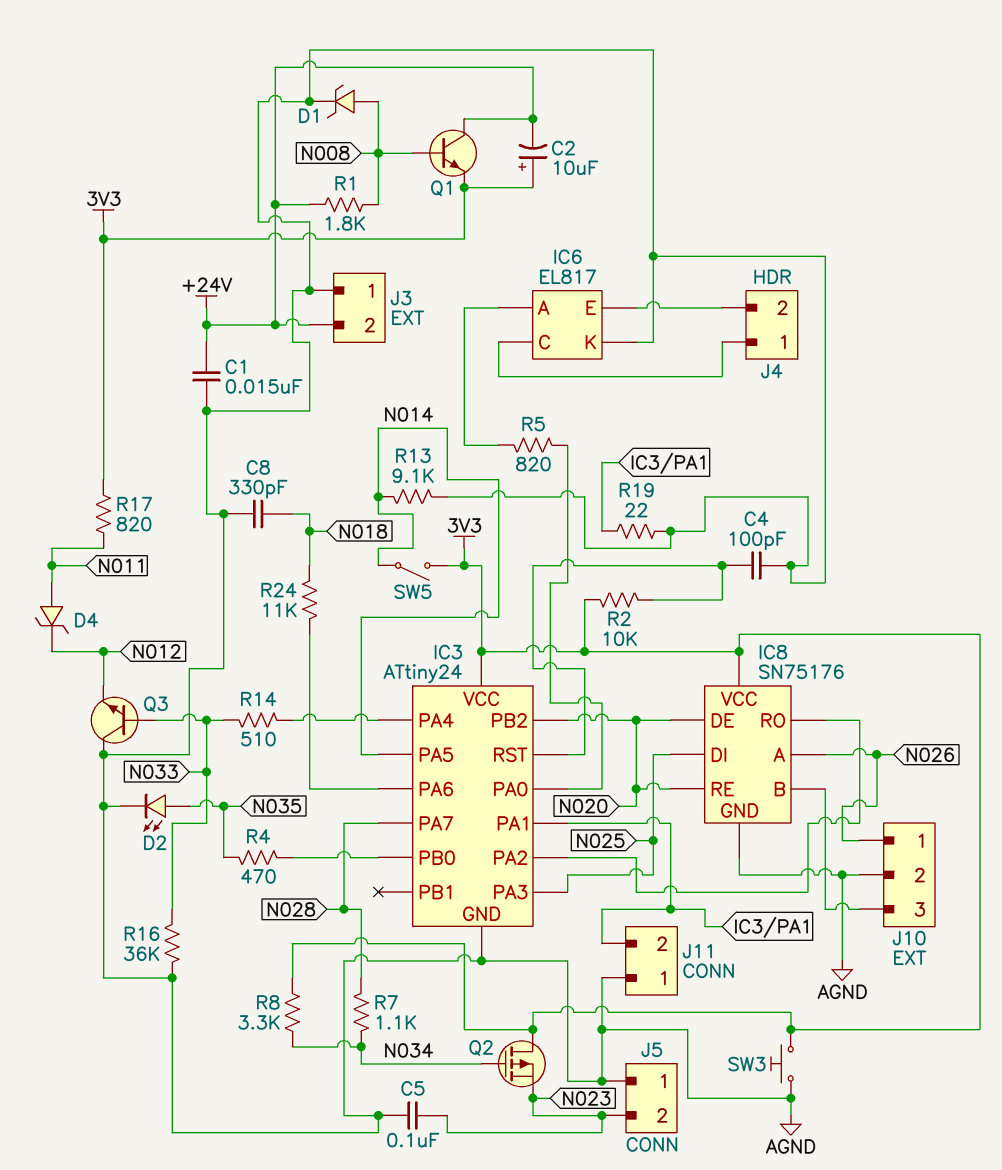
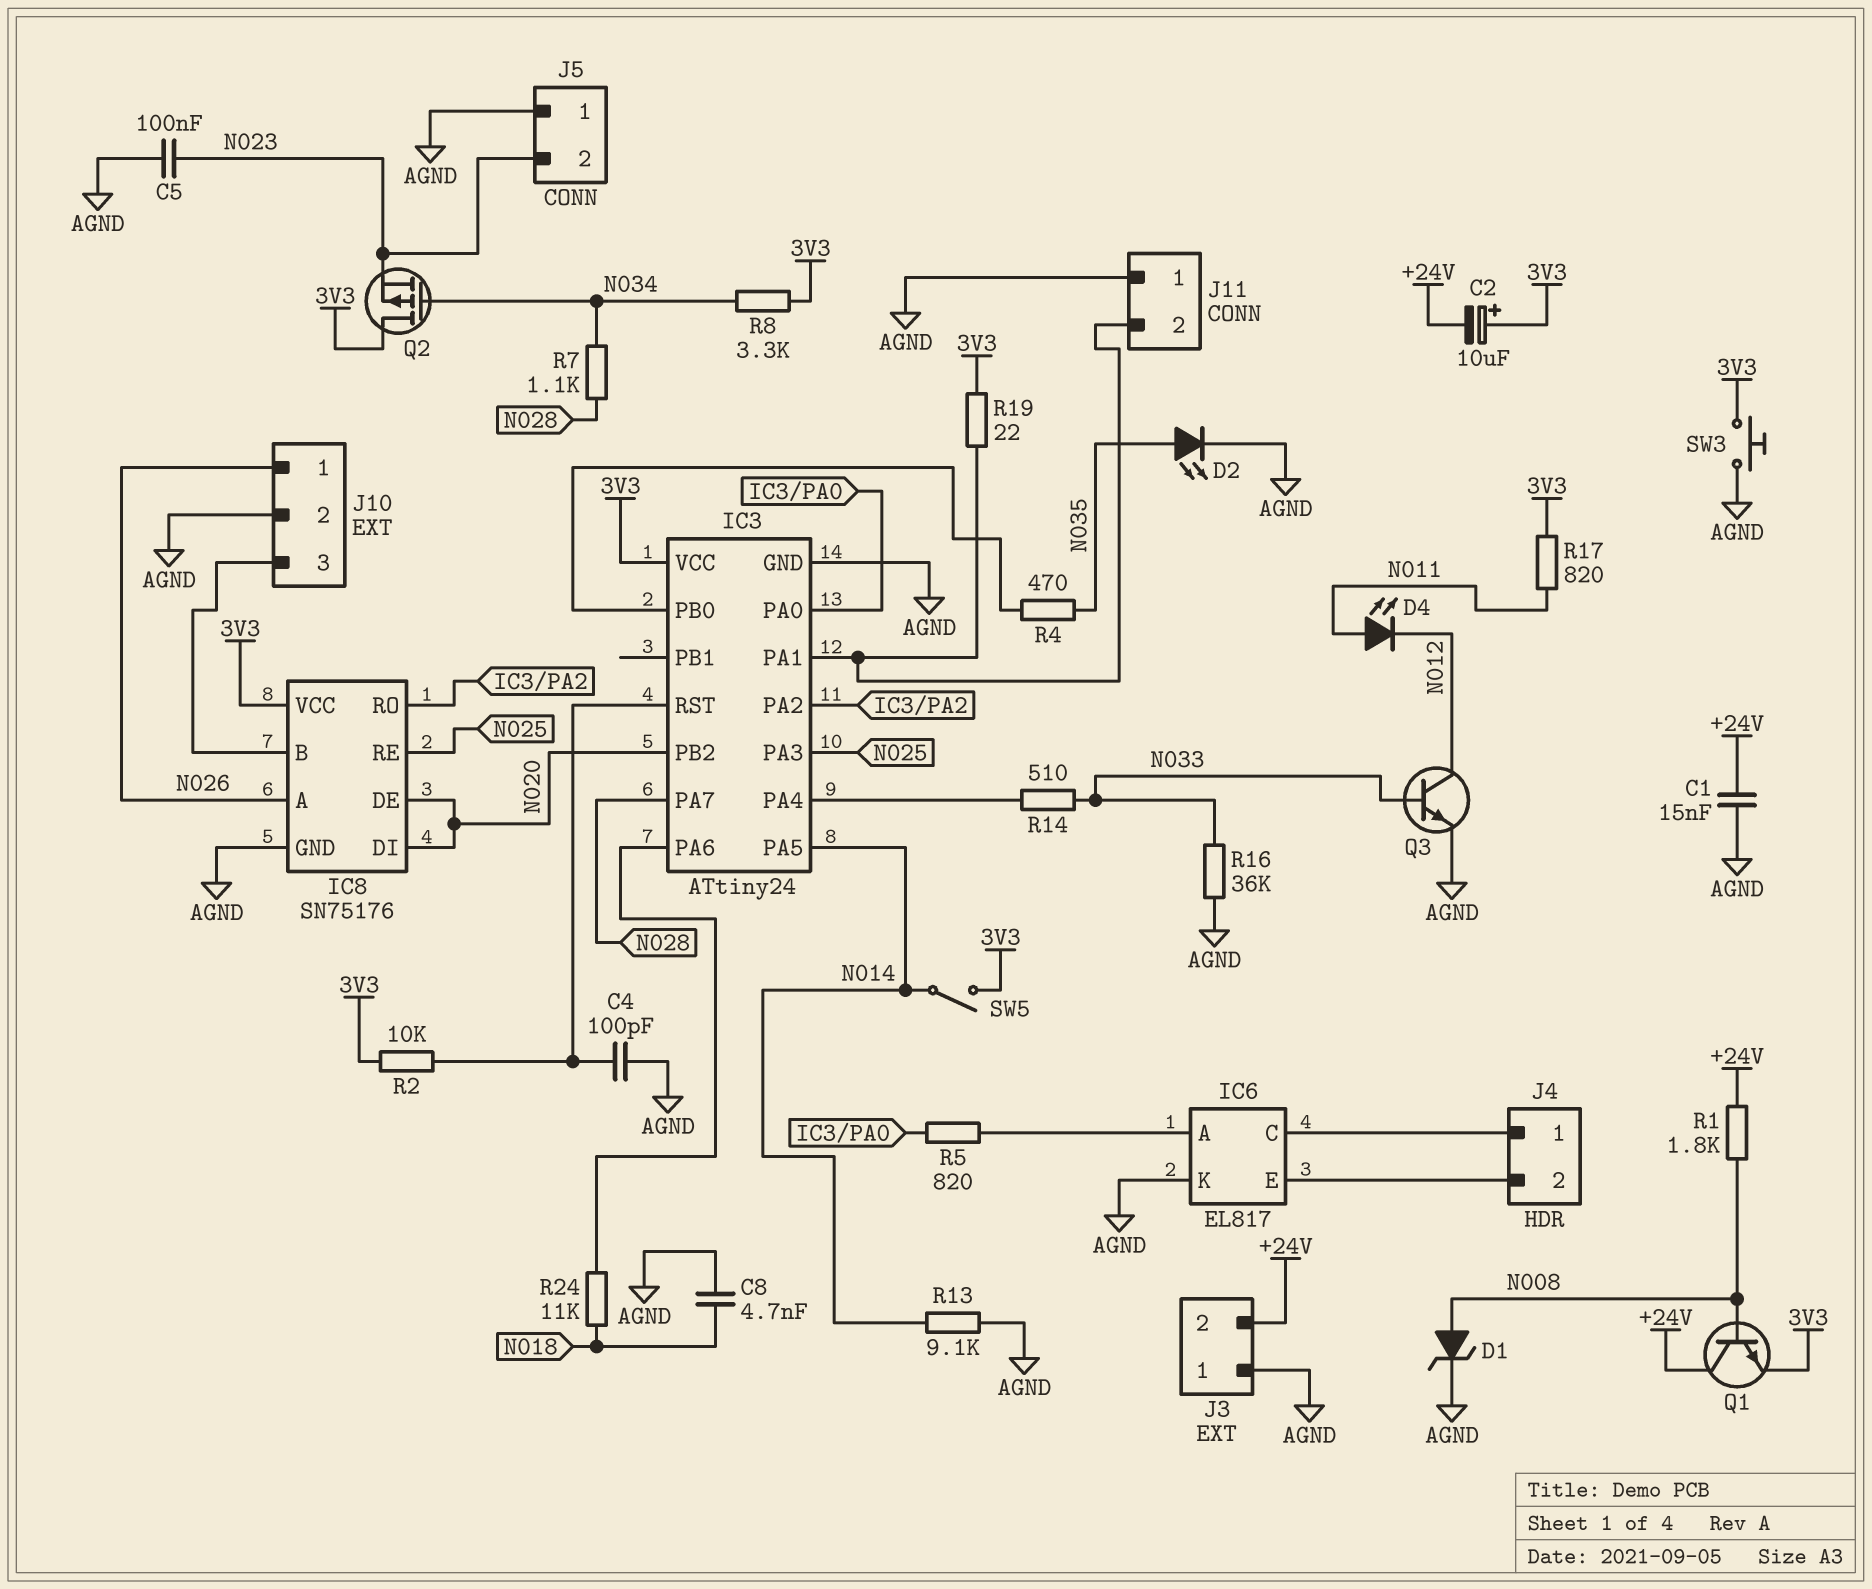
C8: 330pF (AGND, N018) -> 4.7nF (AGND, N018)
D4: zener (A N011, K N012) -> LED (A N011, K N012)
IC8 pin DI: N025 -> N020
IC8 pin RE: N020 -> N025
Q3: NPN (B N033, C AGND, E N012) -> NPN (B N033, C N012, E AGND)
R19: 22 (AGND, IC3/PA1) -> 22 (3V3, IC3/PA1)

